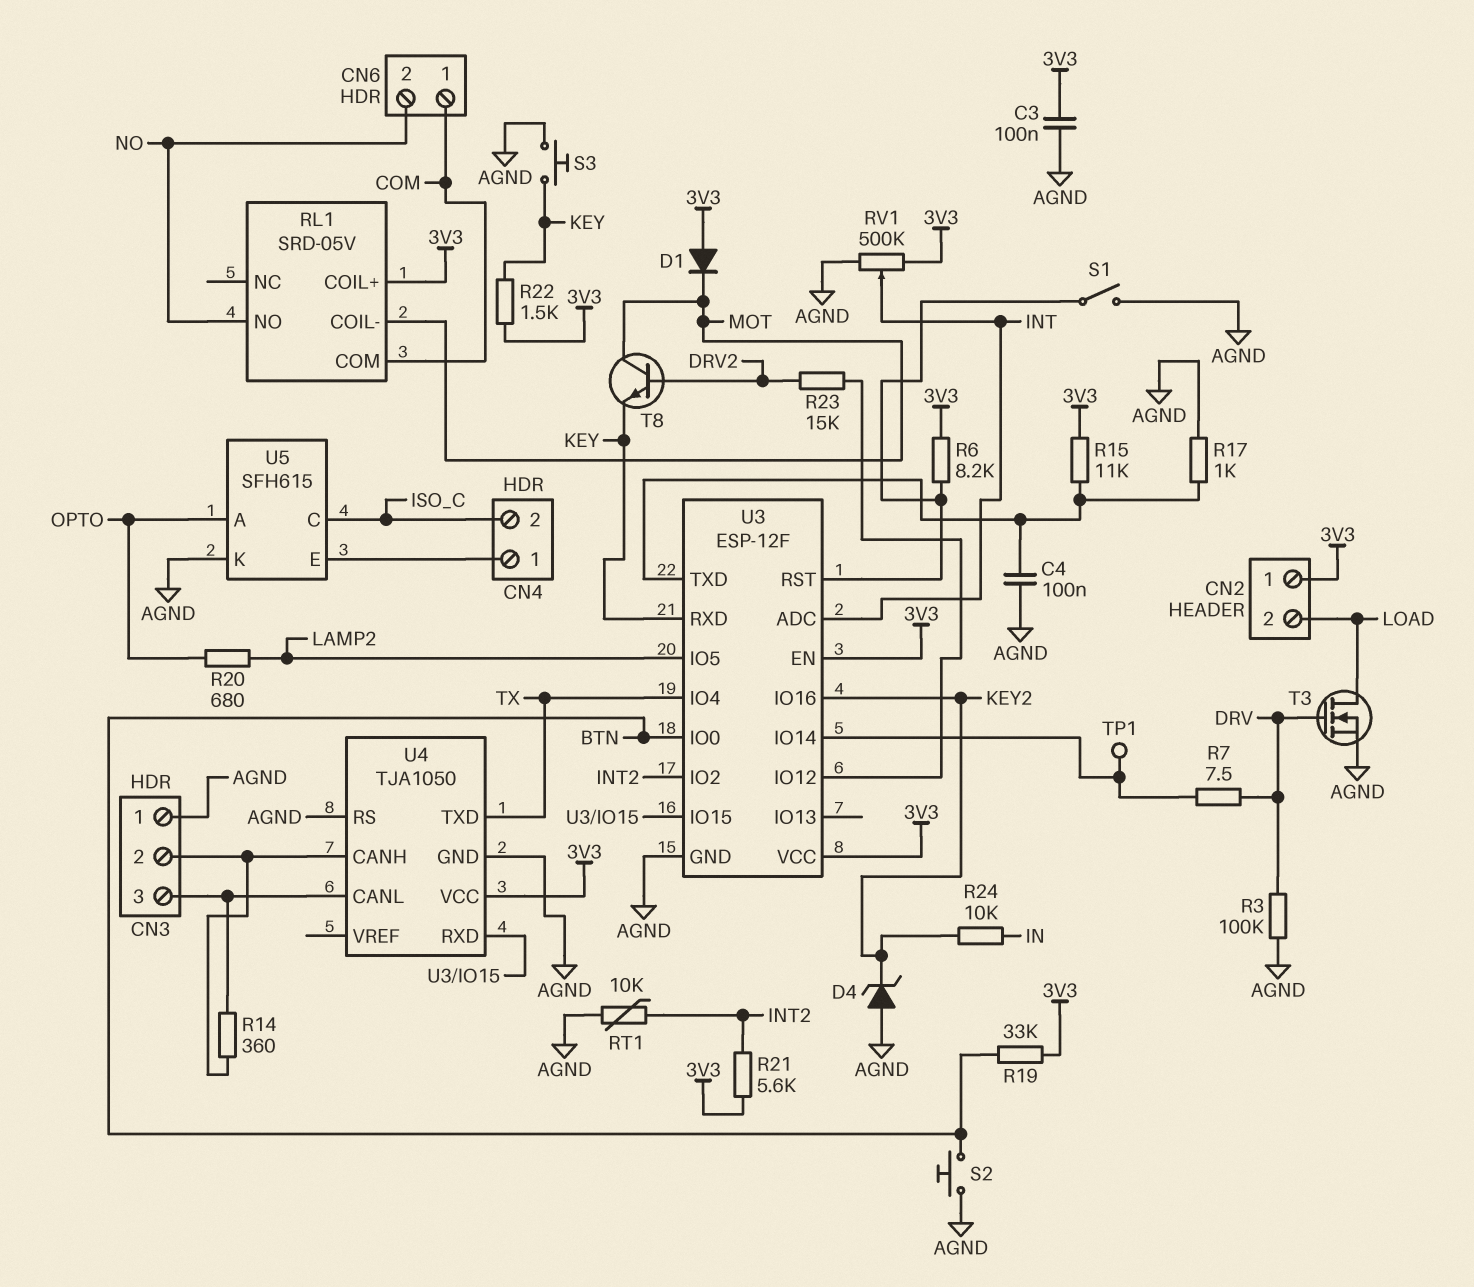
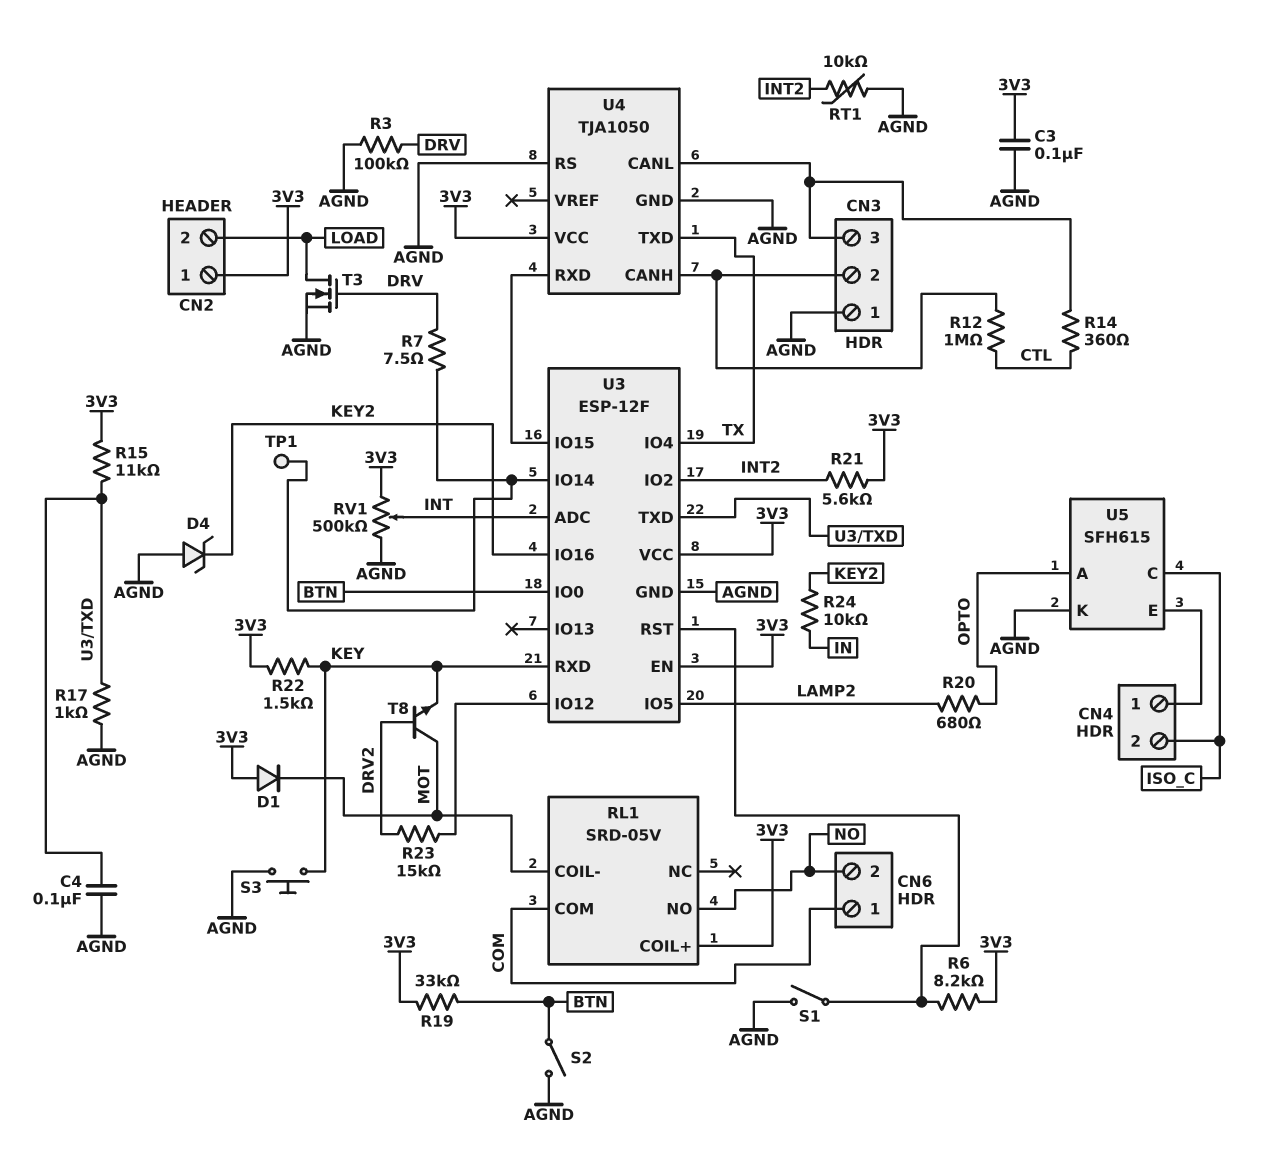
R12: none -> 1M (CN3/2, CTL)
R14: 360 (CN3/2, CN3/3) -> 360 (CN3/3, CTL)
S2: button (AGND, BTN) -> switch (AGND, BTN)

